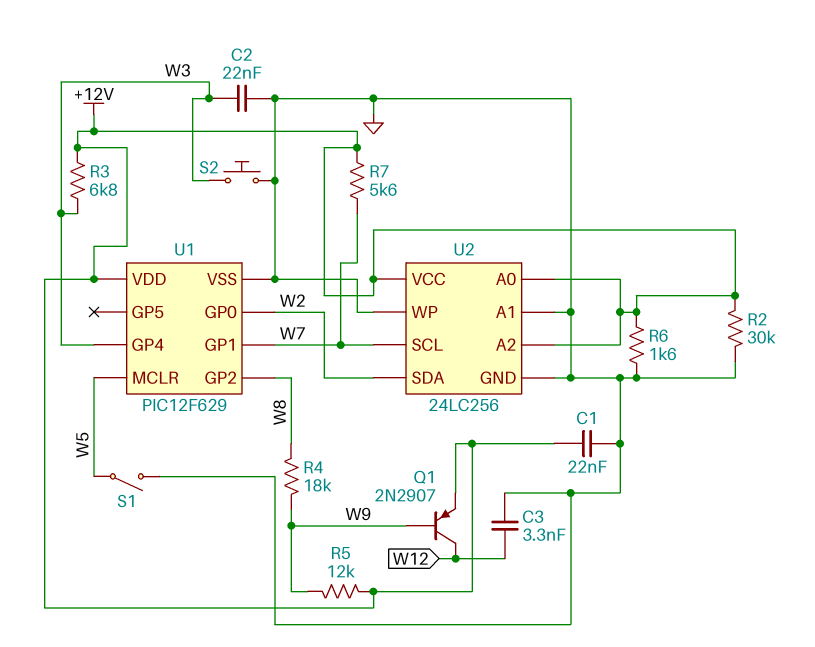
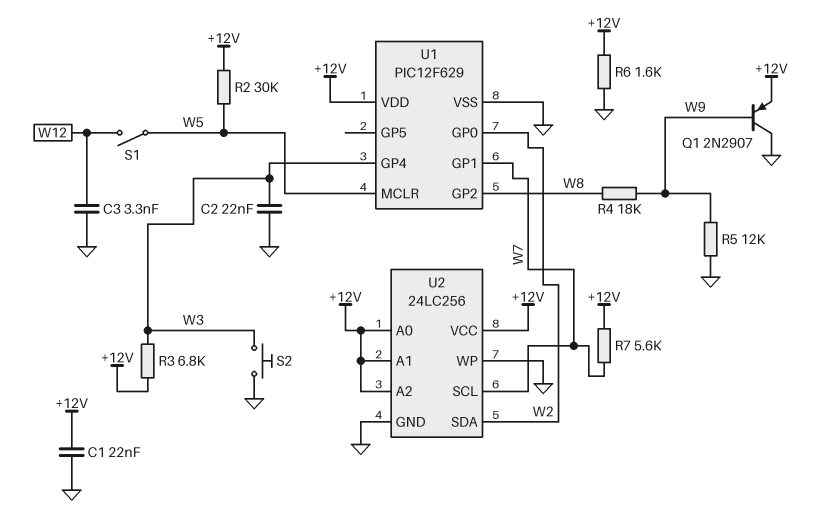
Q1: PNP 2N2907 (B W9, C W12, E +12V) -> PNP 2N2907 (B W9, C GND, E +12V)
R2: 30k (+12V, GND) -> 30k (+12V, W5)
R5: 12k (+12V, W9) -> 12k (GND, W9)
S1: switch (GND, W5) -> switch (W5, W12)
U2 pin A1: GND -> +12V

